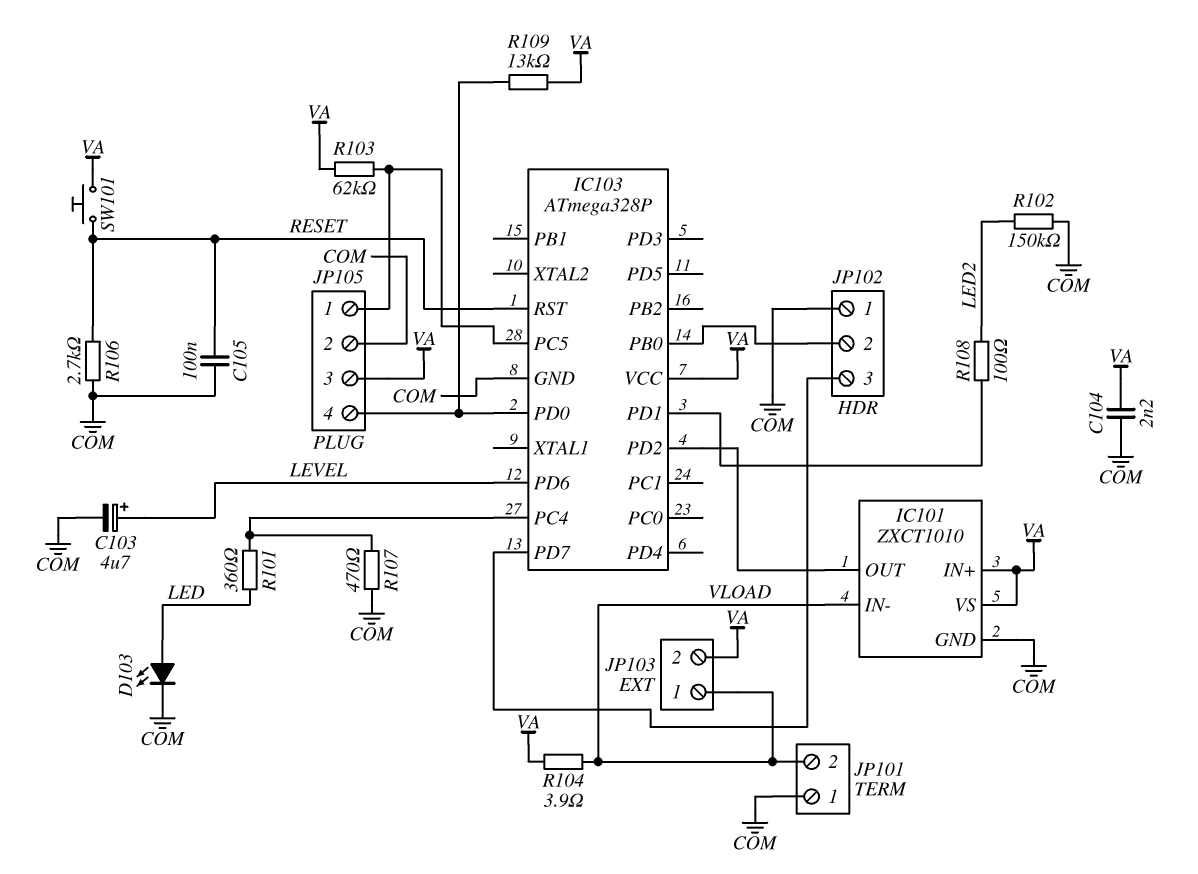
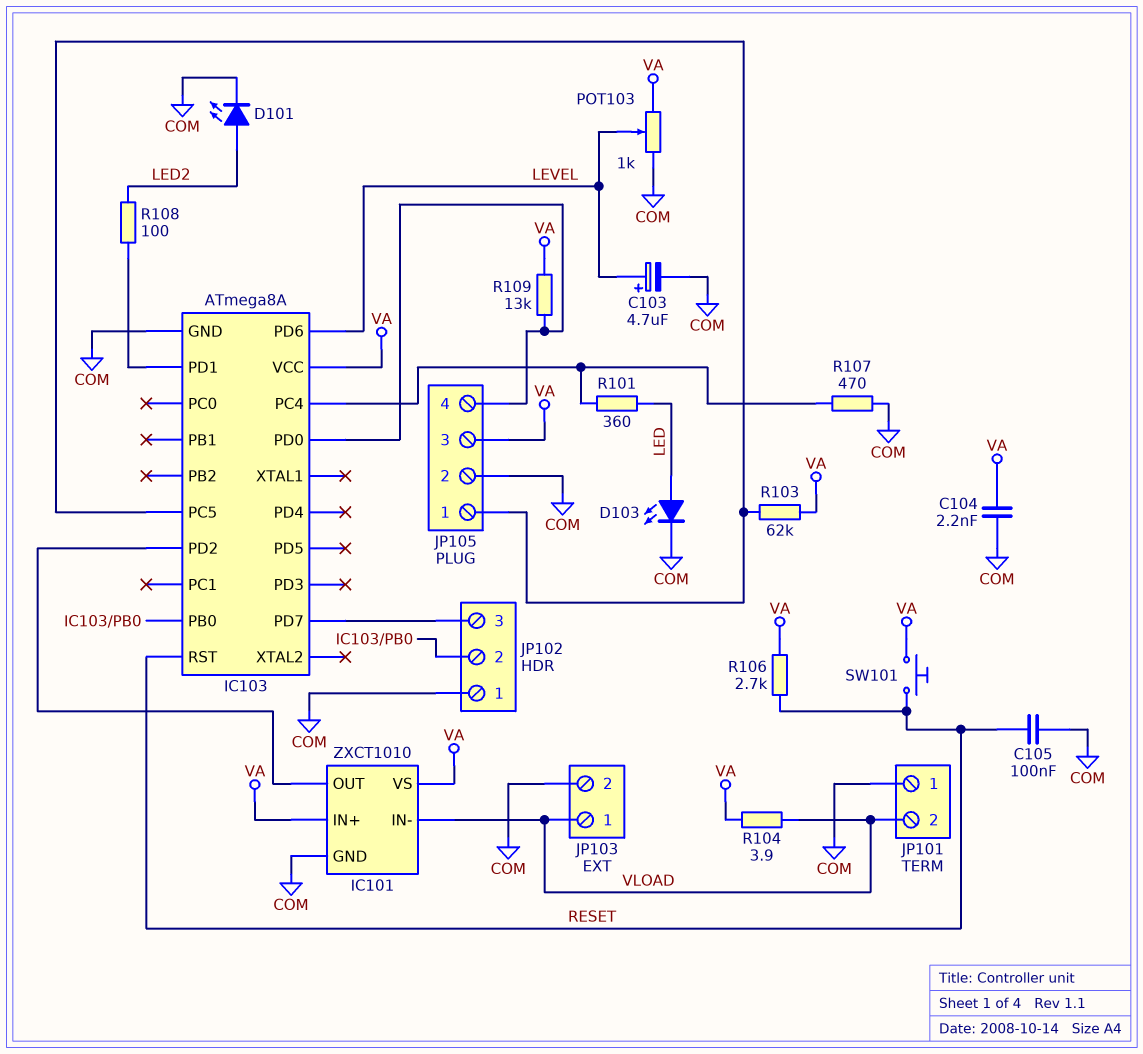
D101: none -> LED (A LED2, K COM)
IC103: ATmega328P -> ATmega8A
JP103 pin 2: VA -> COM
POT103: none -> 1k (COM, VA, wiper LEVEL)
R102: 150k (COM, LED2) -> none
R106: 2.7k (COM, RESET) -> 2.7k (RESET, VA)

